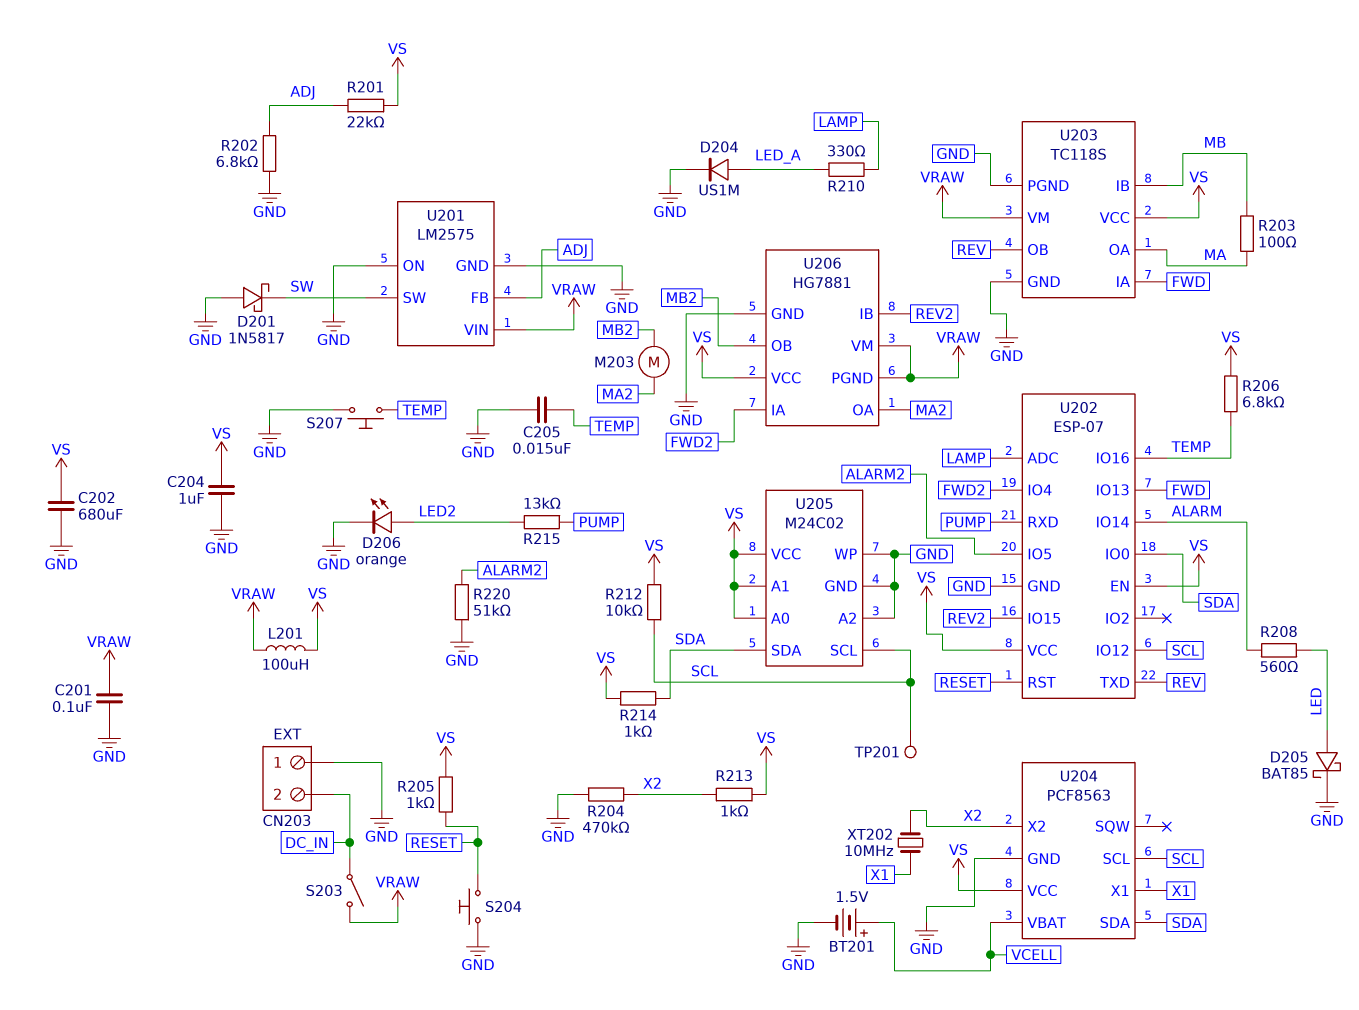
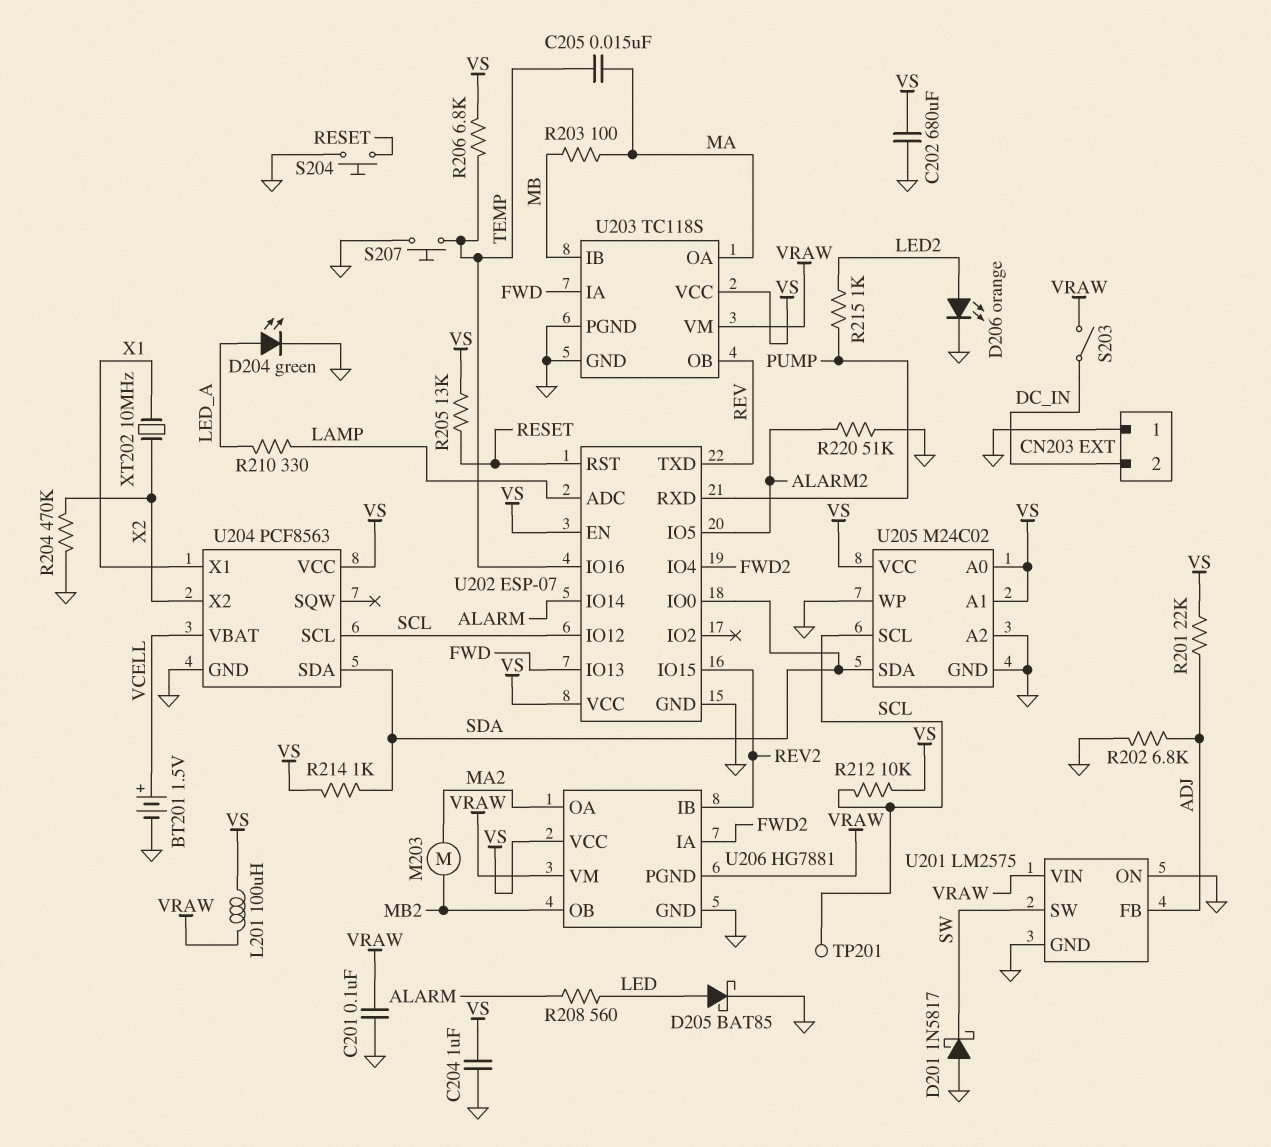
C205: 15nF (GND, TEMP) -> 15nF (MA, TEMP)
D204: diode US1M (A LED_A, K GND) -> LED green (A LED_A, K GND)
R205: 1k (RESET, VS) -> 13k (RESET, VS)
R213: 1k (VS, X2) -> none
R215: 13k (LED2, PUMP) -> 1k (LED2, PUMP)

